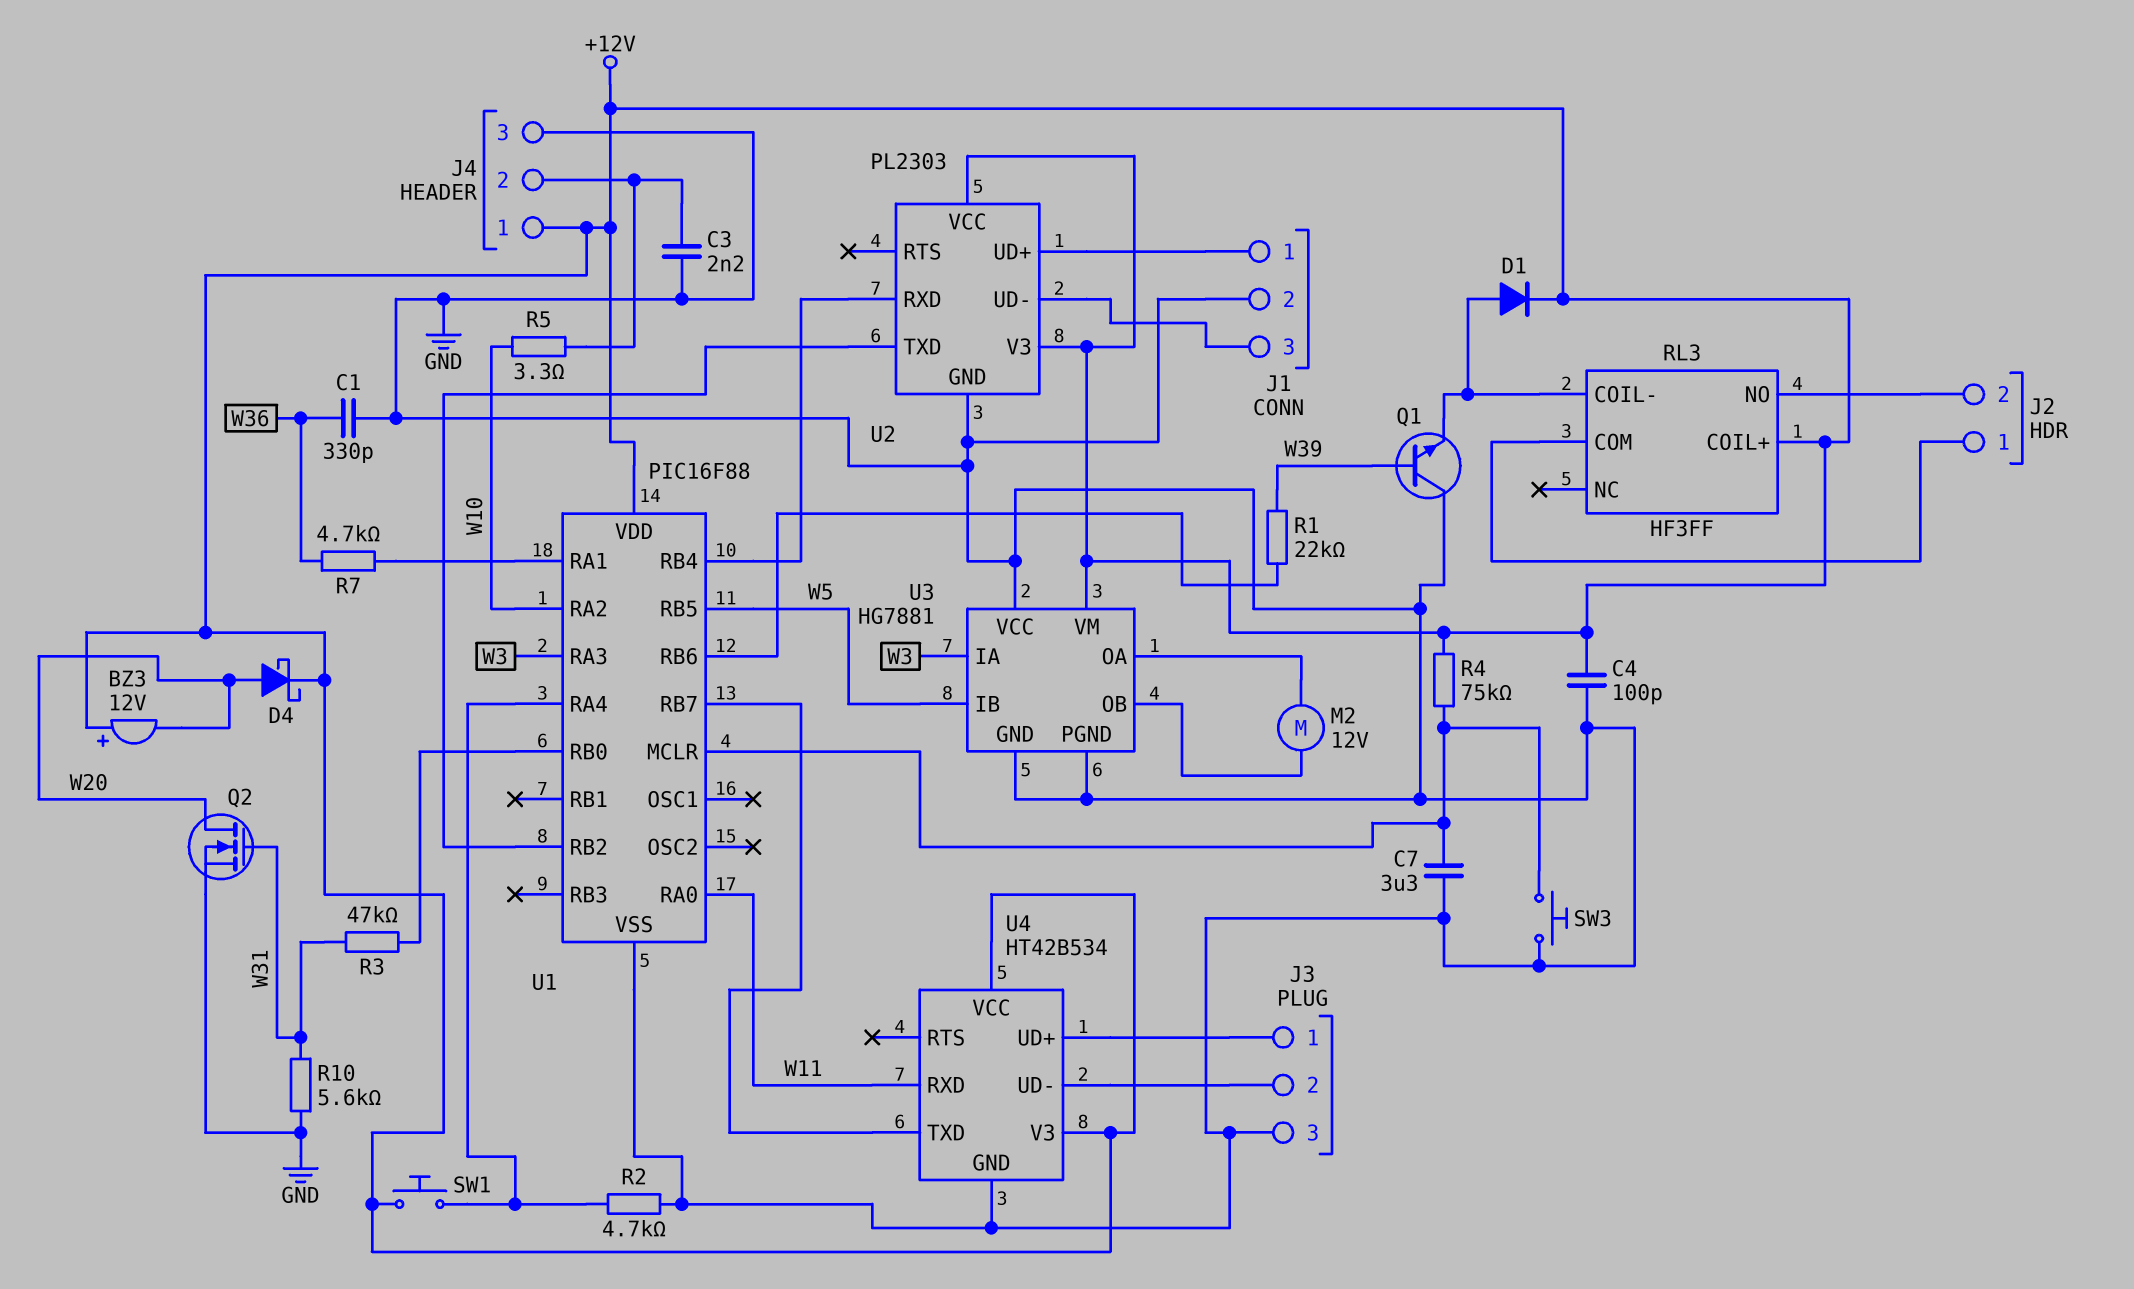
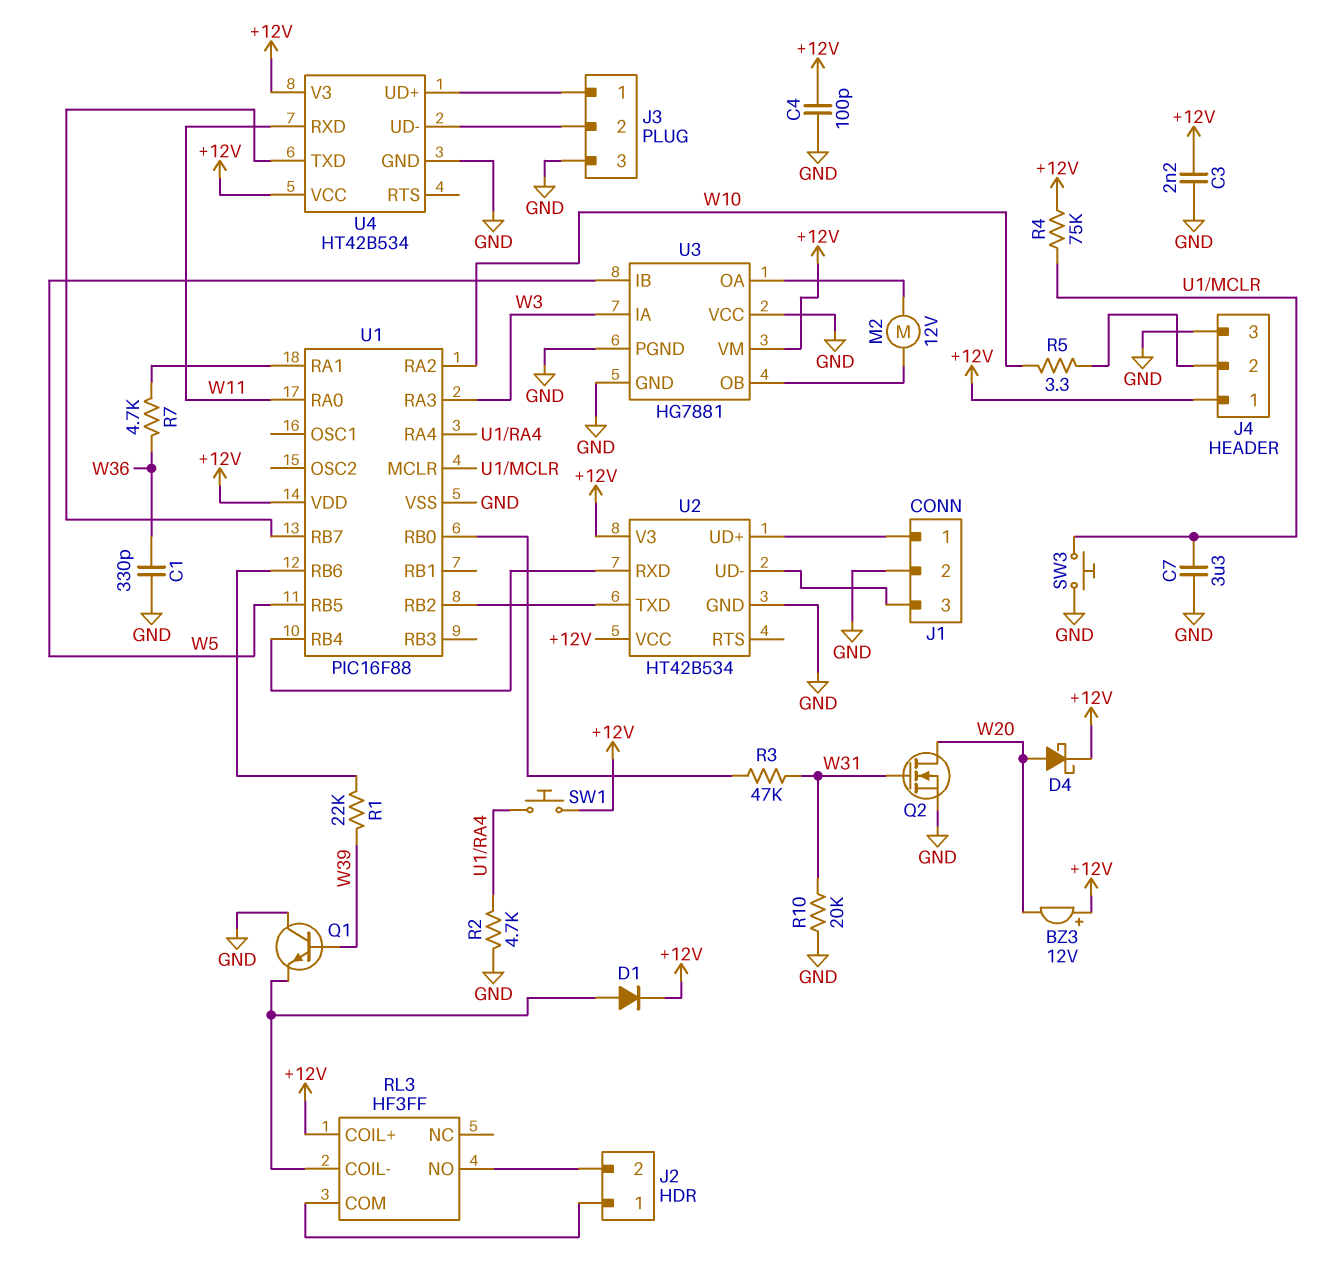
C3: 2.2nF (GND, J4/2) -> 2.2nF (+12V, GND)
R10: 5.6k (GND, W31) -> 20k (GND, W31)
U2: PL2303 -> HT42B534

